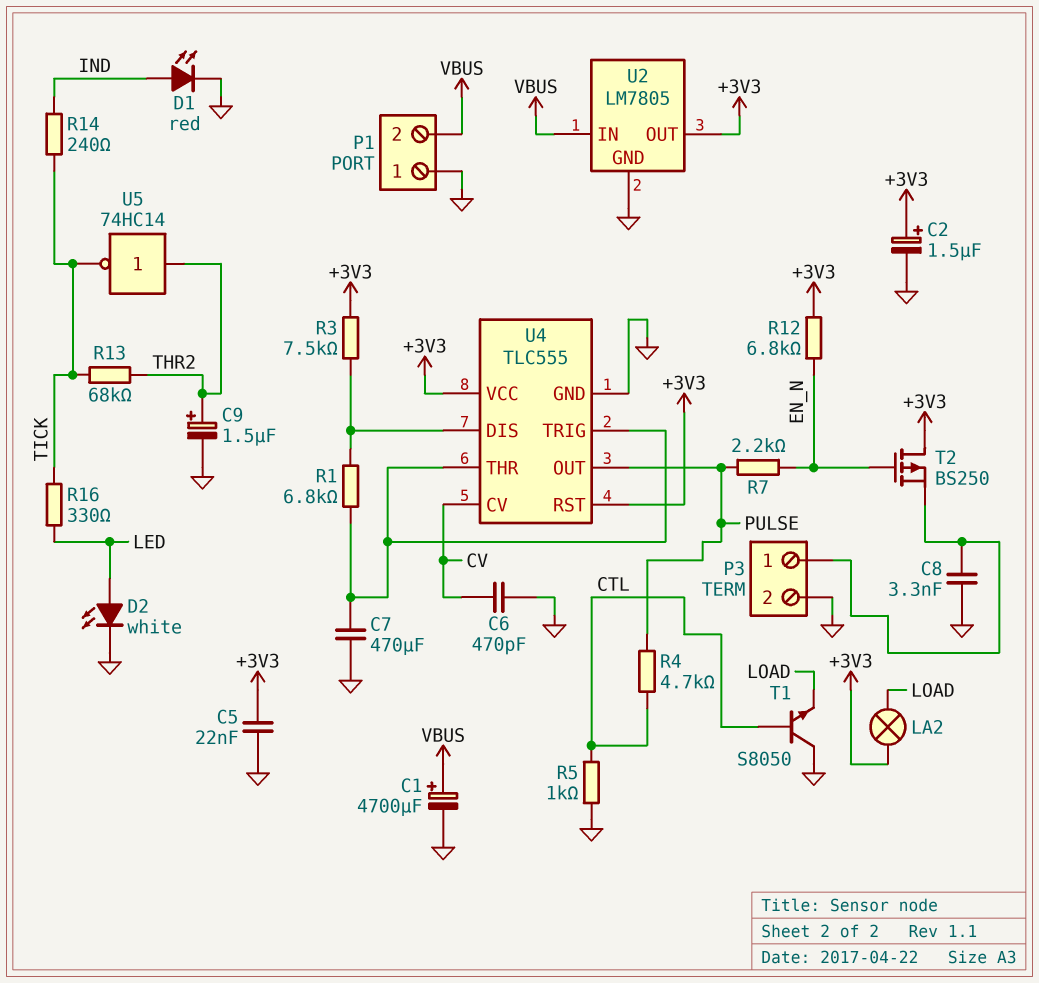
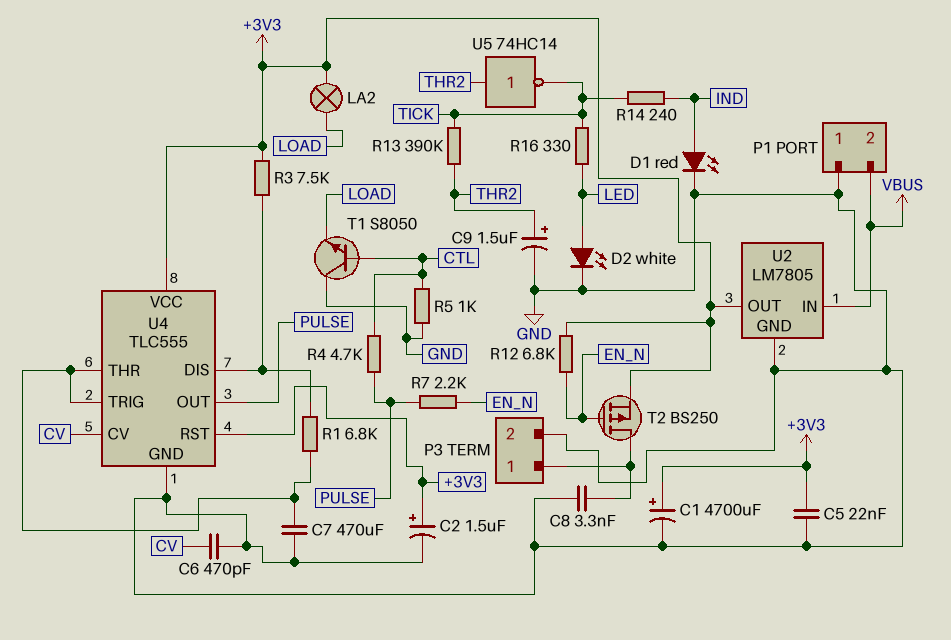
C1: 4700uF (plus VBUS, minus GND) -> 4700uF (plus +3V3, minus GND)
R13: 68k (THR2, TICK) -> 390k (THR2, TICK)
T2: PMOS BS250 (G EN_N, D +3V3, S P3/1) -> PMOS BS250 (G EN_N, D P3/1, S +3V3)

